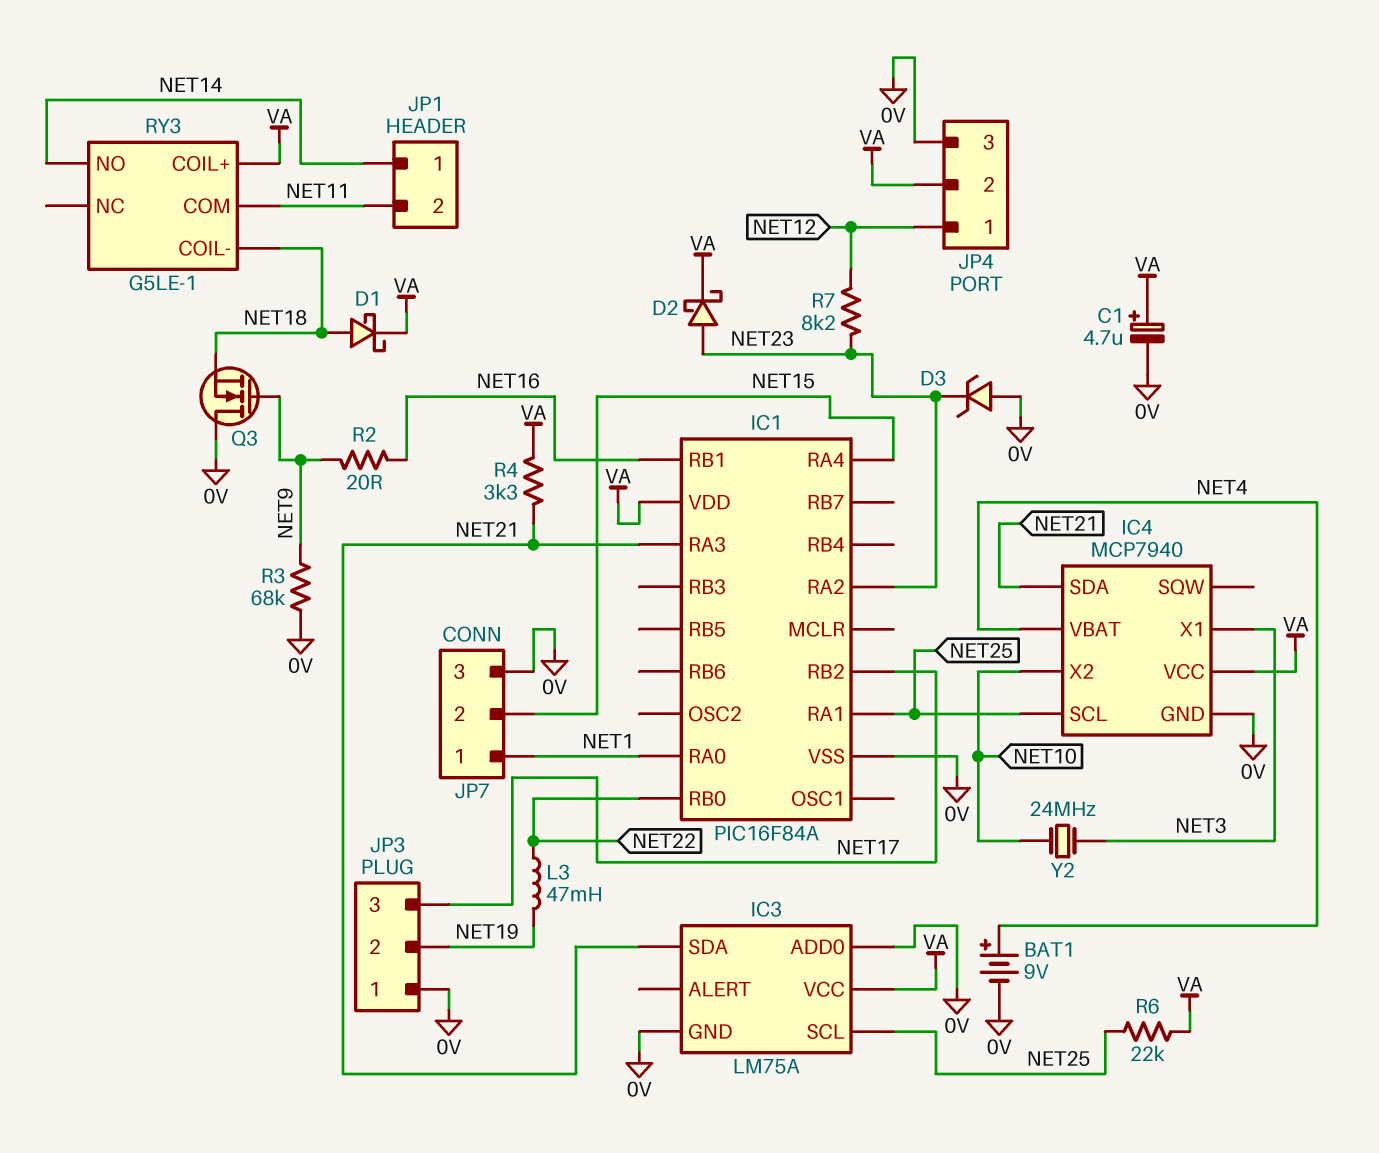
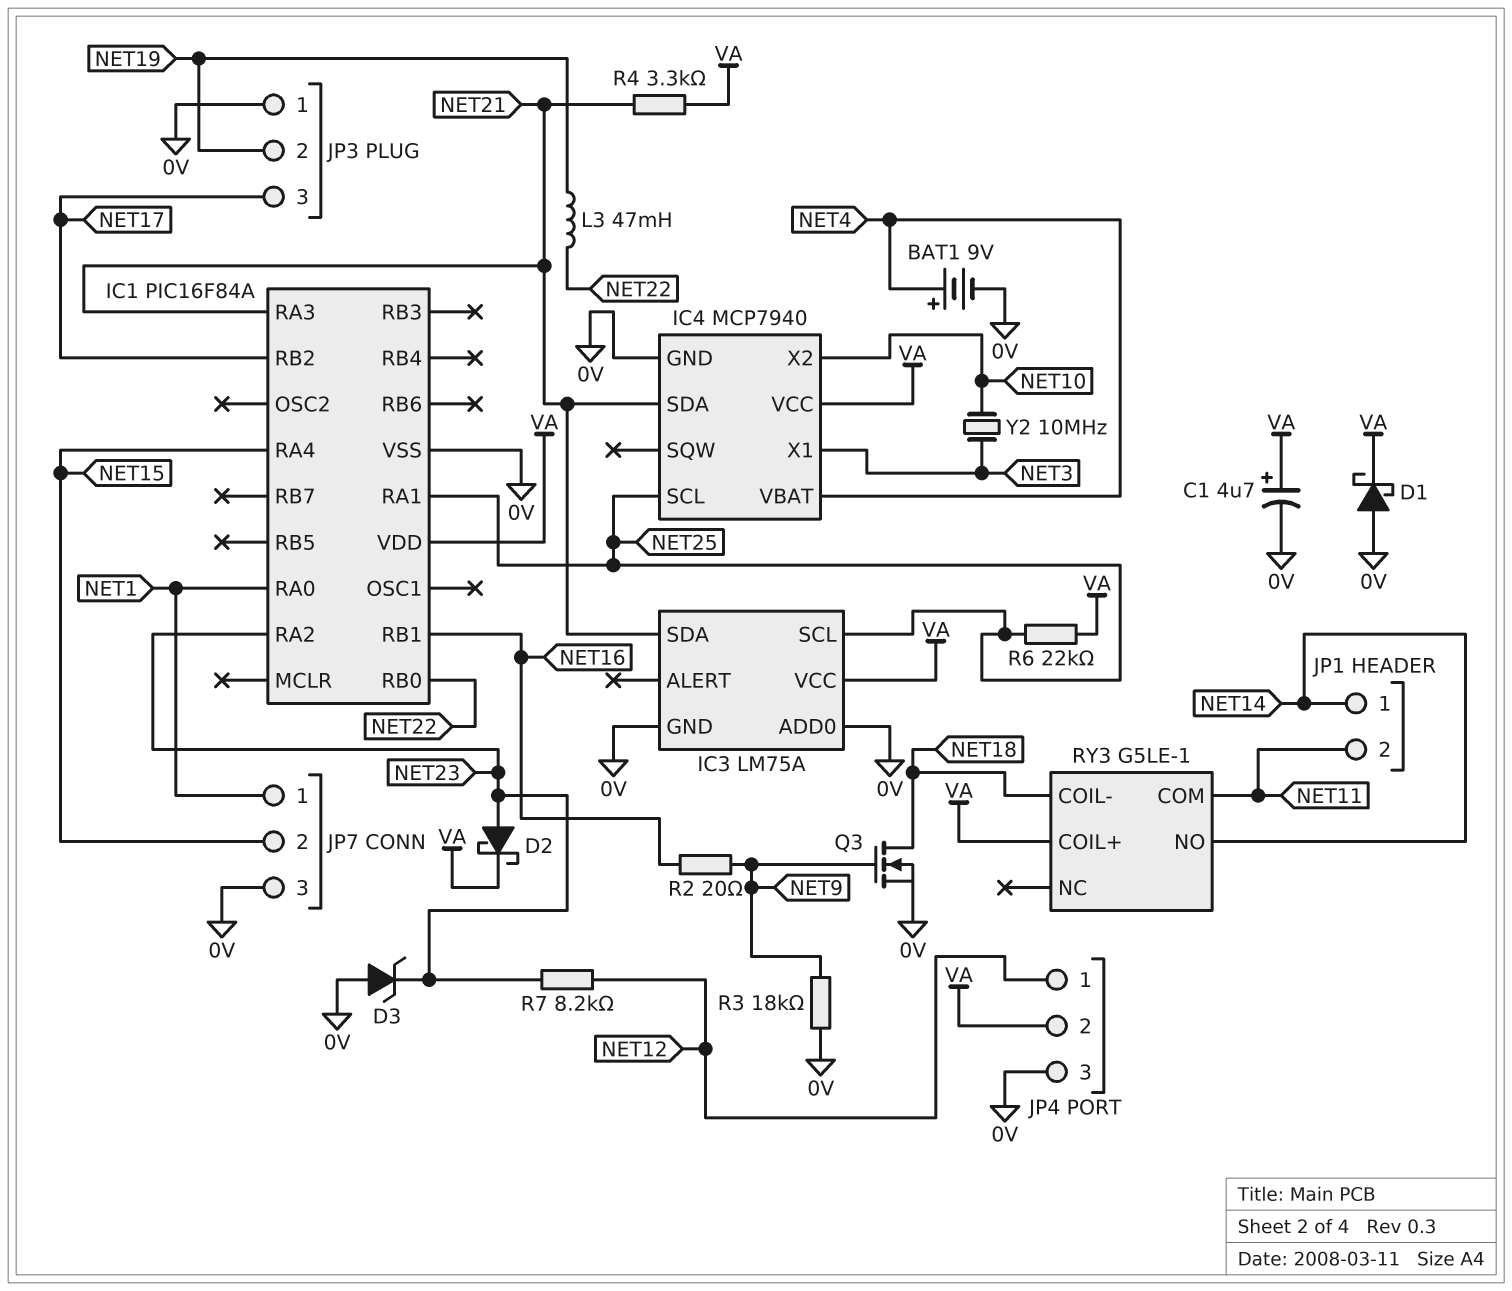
D1: schottky (A NET18, K VA) -> schottky (A 0V, K VA)
Q3: NMOS (G NET9, D 0V, S NET18) -> NMOS (G NET9, D NET18, S 0V)
R3: 68k (0V, NET9) -> 18k (0V, NET9)
Y2: 24MHz (NET3, NET10) -> 10MHz (NET3, NET10)

